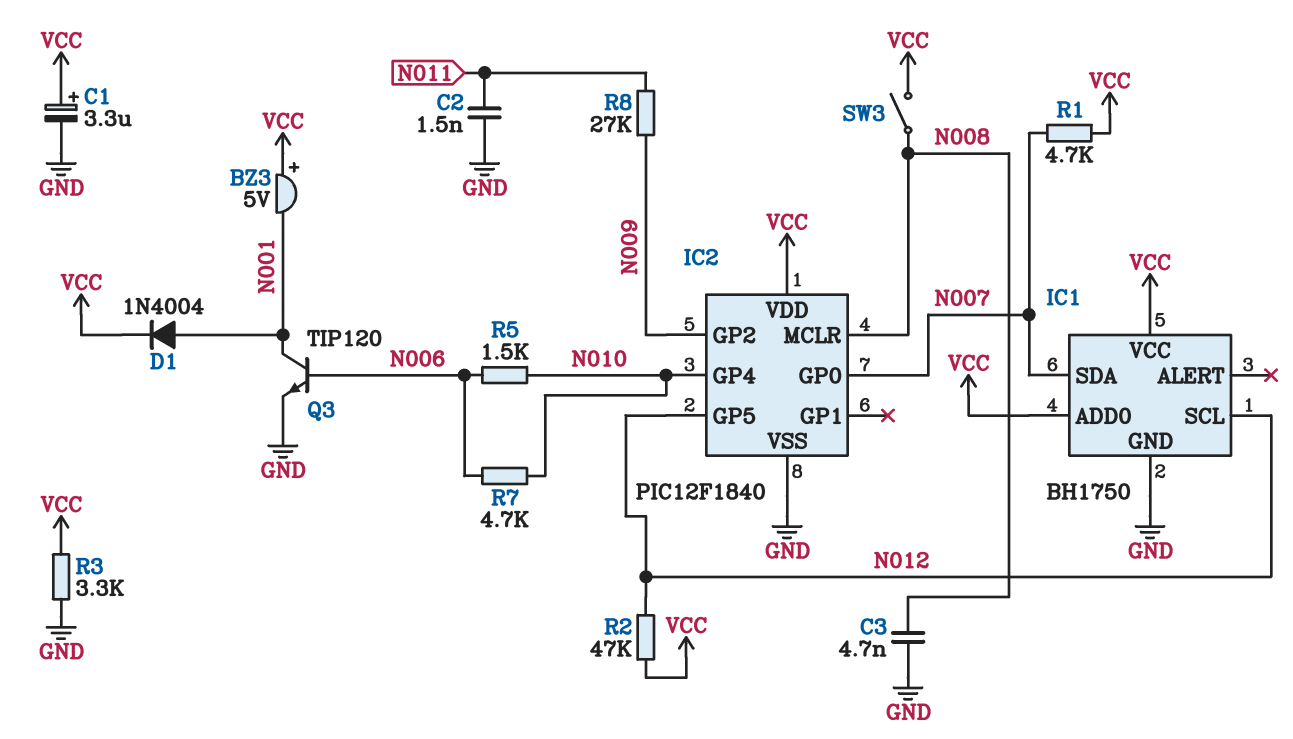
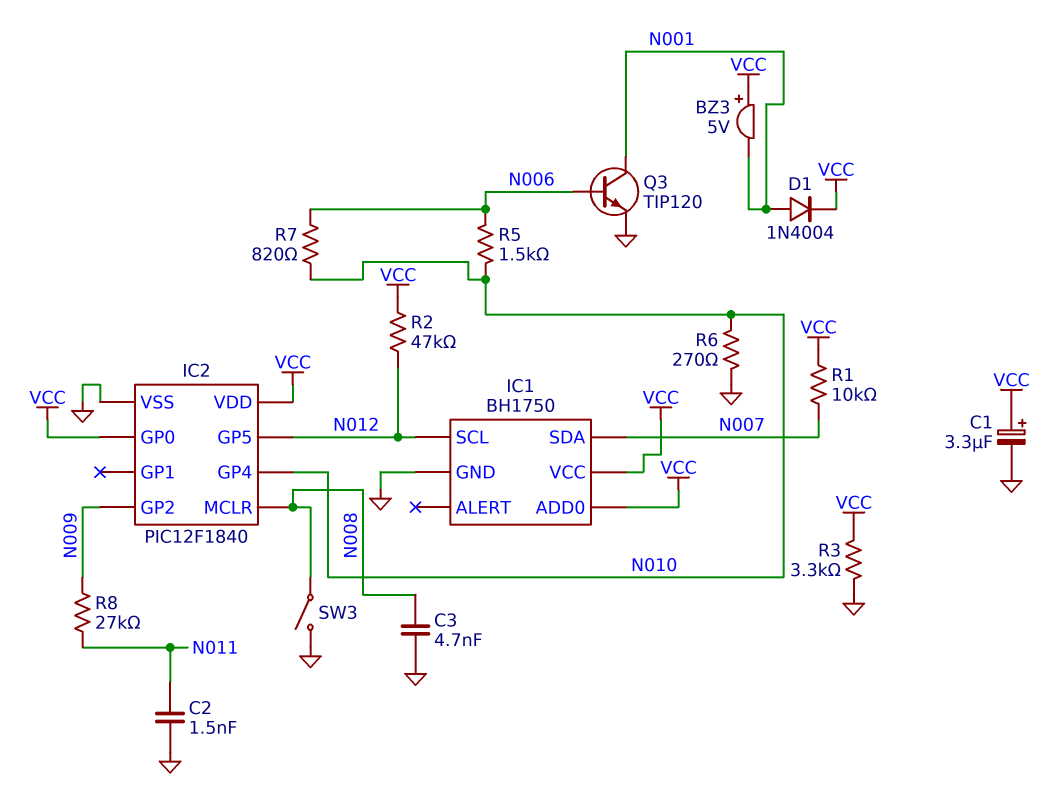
IC2 pin GP0: N007 -> VCC
R1: 4.7k (N007, VCC) -> 10k (N007, VCC)
R6: none -> 270 (GND, N010)
R7: 4.7k (N006, N010) -> 820 (N006, N010)
SW3: switch (N008, VCC) -> switch (GND, N008)

